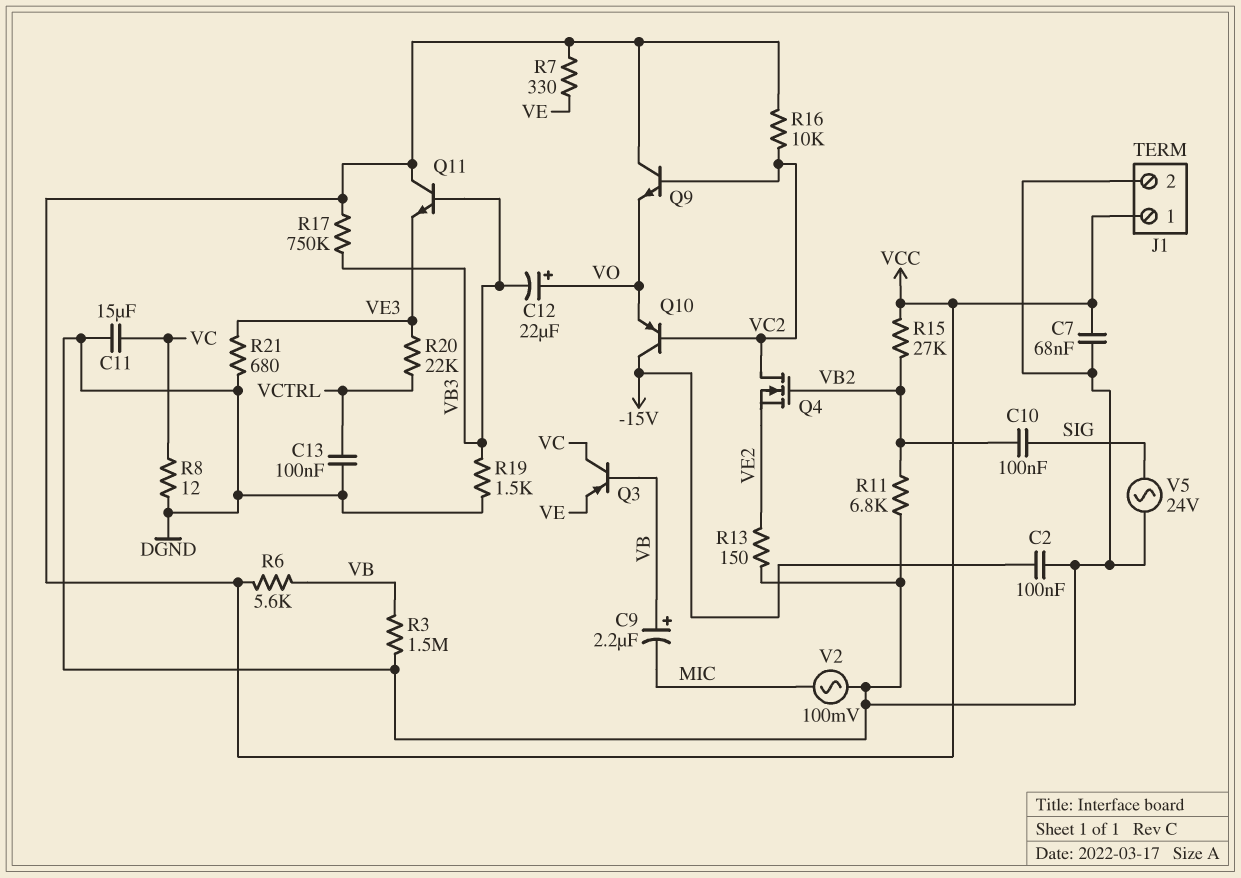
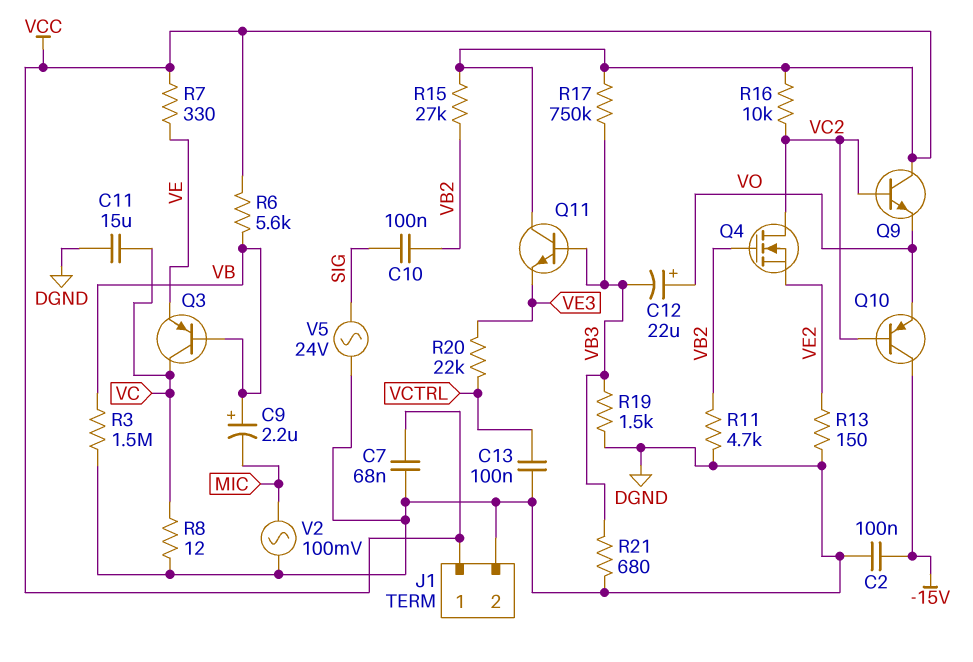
R11: 6.8k (DGND, VB2) -> 4.7k (DGND, VB2)
R21: 680 (DGND, VE3) -> 680 (DGND, VB3)

